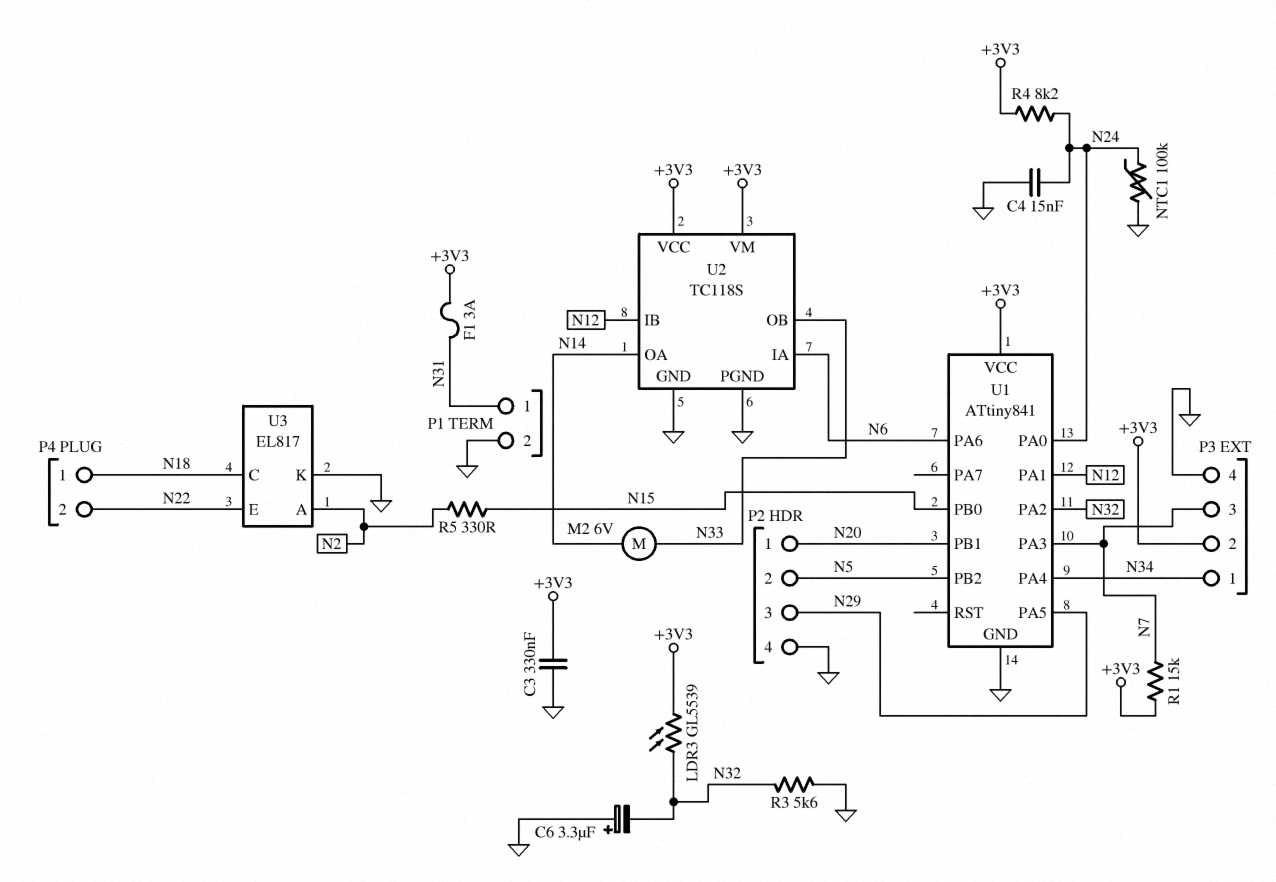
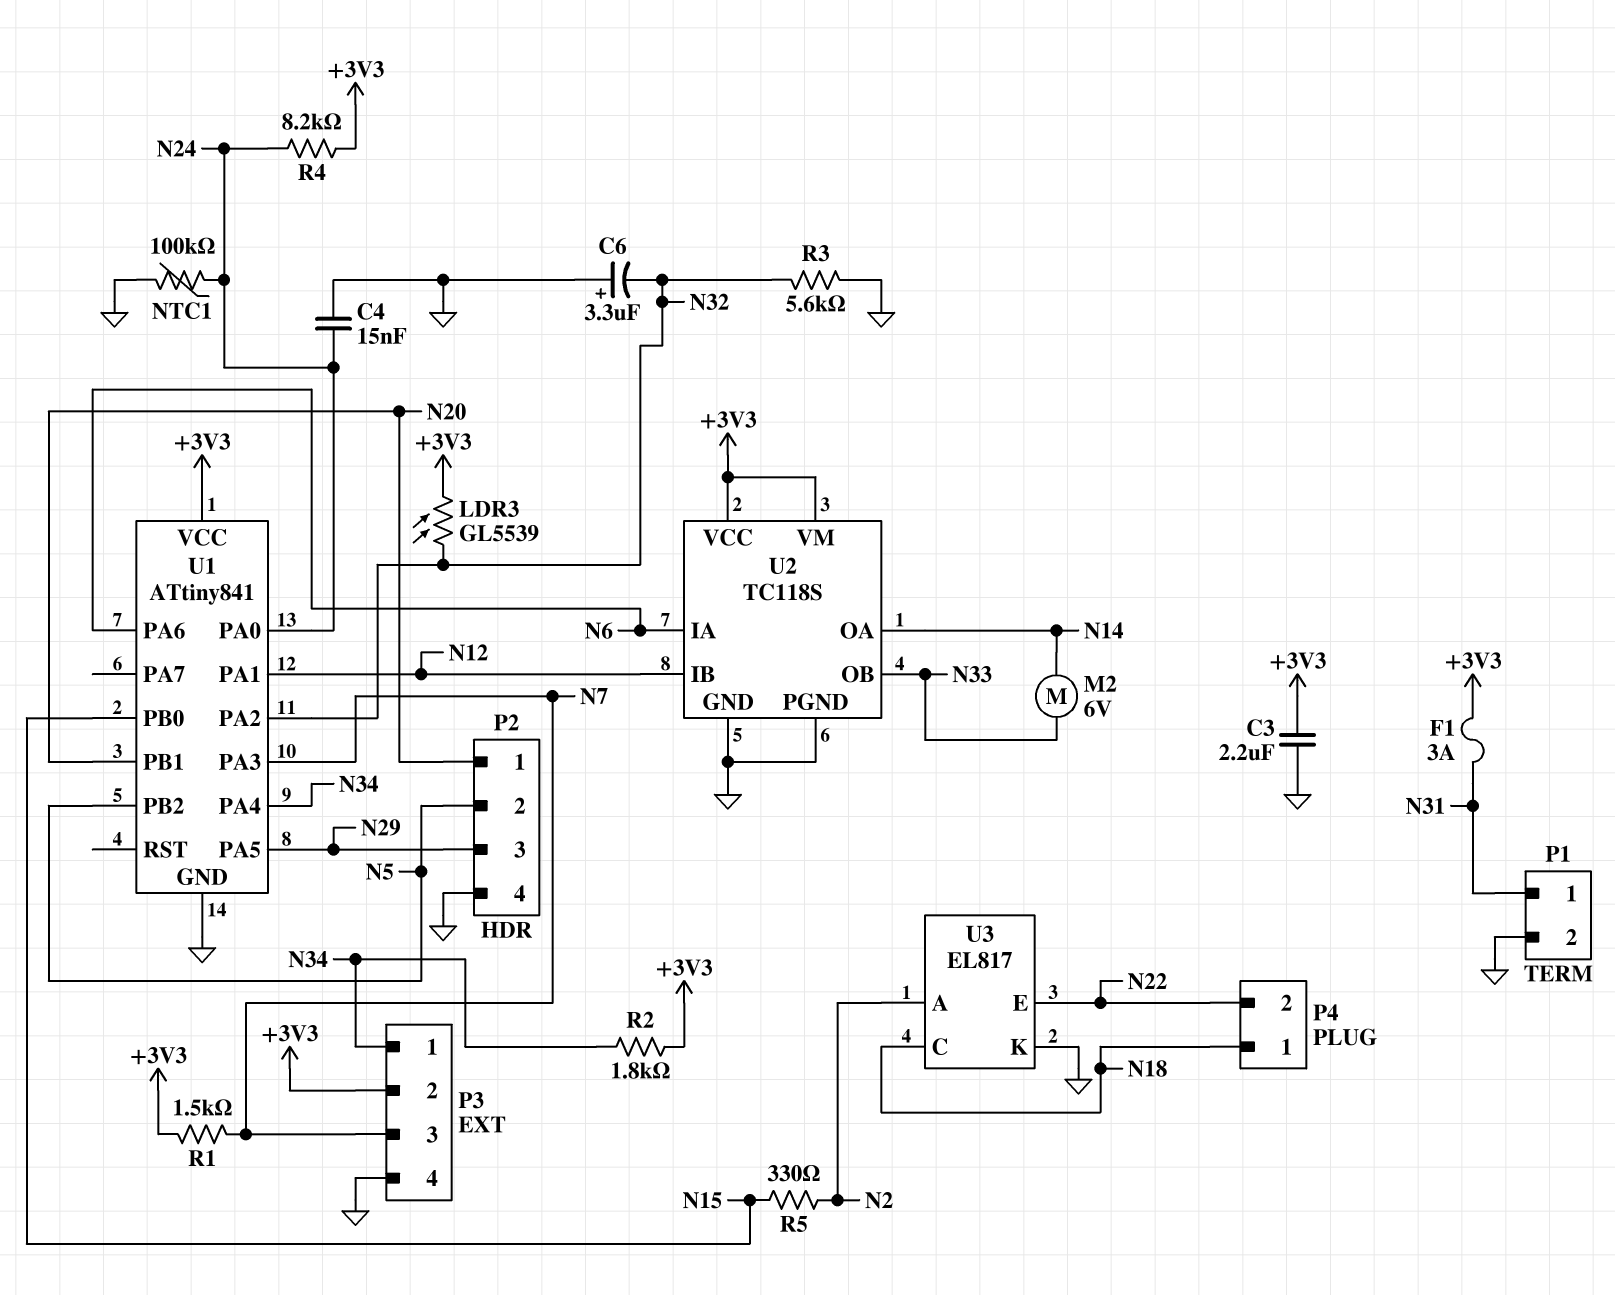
C3: 330nF (+3V3, GND) -> 2.2uF (+3V3, GND)
R1: 15k (+3V3, N7) -> 1.5k (+3V3, N7)
R2: none -> 1.8k (+3V3, N34)

